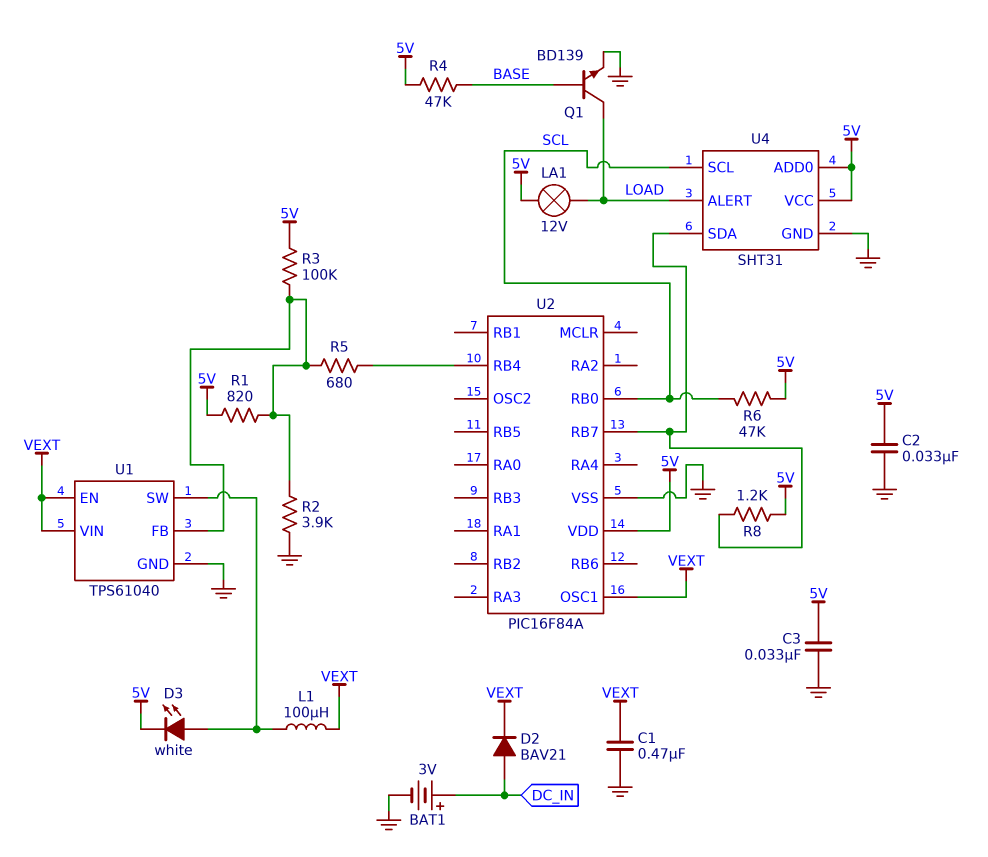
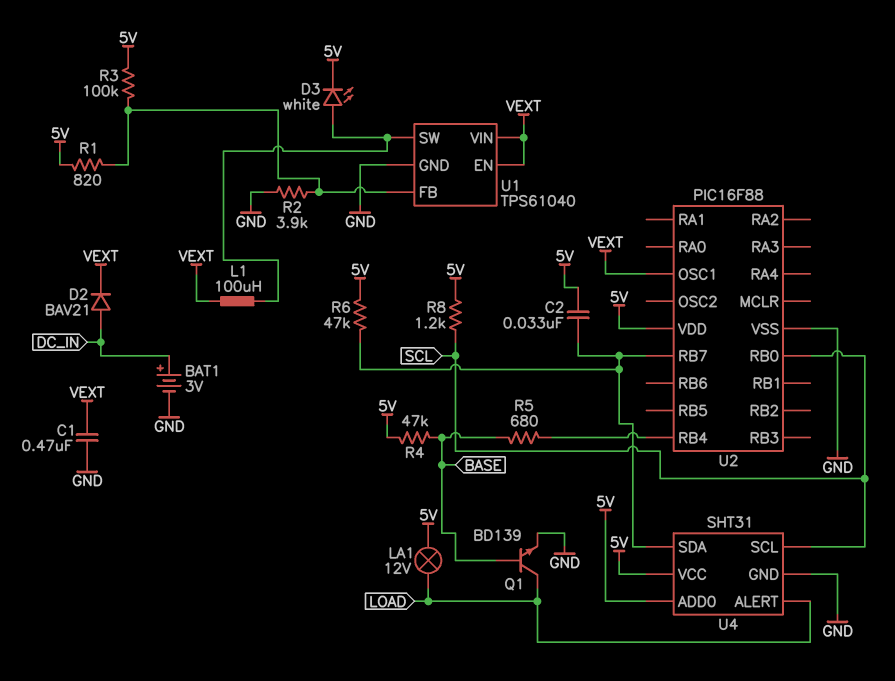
C2: 33nF (5V, GND) -> 33nF (5V, U2/RB7)
C3: 33nF (5V, GND) -> none
R5: 680 (U1/FB, U2/RB4) -> 680 (BASE, U2/RB4)
R6: 47k (5V, SCL) -> 47k (5V, U2/RB7)
R8: 1.2k (5V, U2/RB7) -> 1.2k (5V, SCL)
U2: PIC16F84A -> PIC16F88

